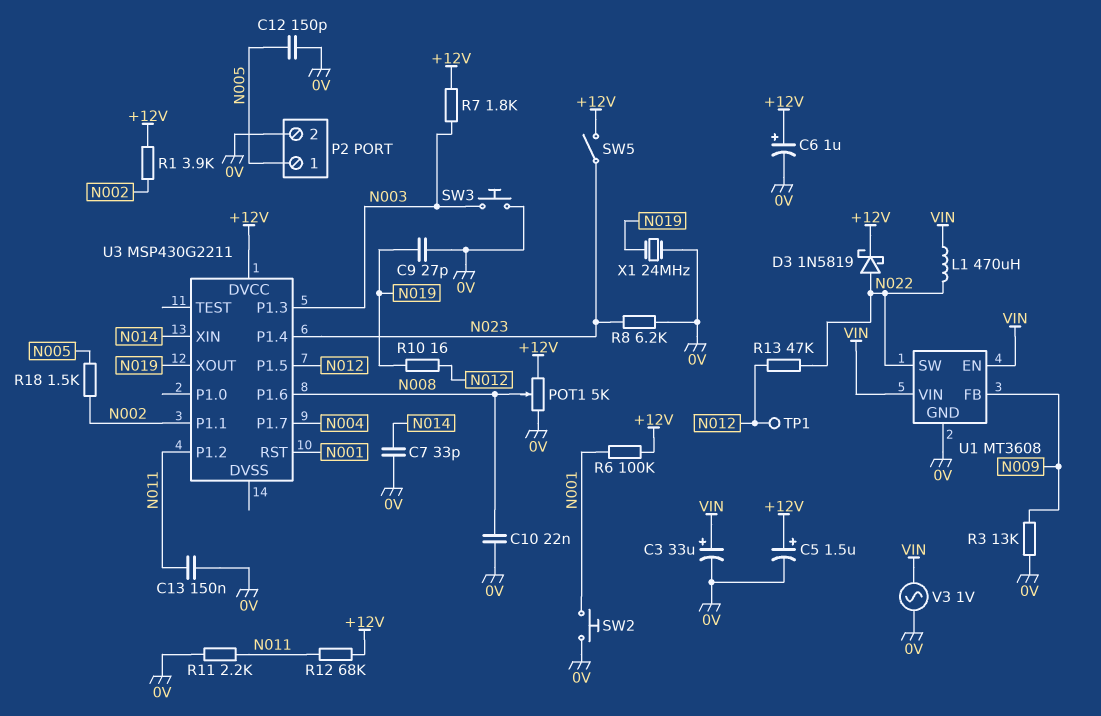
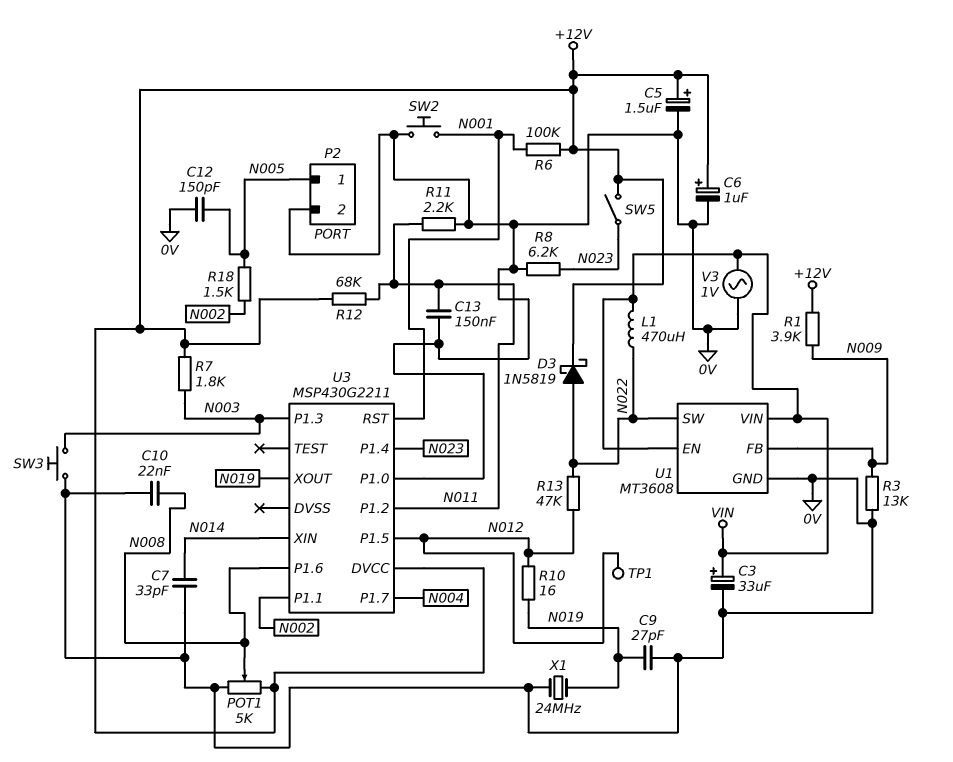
R1: 3.9k (+12V, N002) -> 3.9k (+12V, N009)
U3 pin P1.0: none -> 0V

